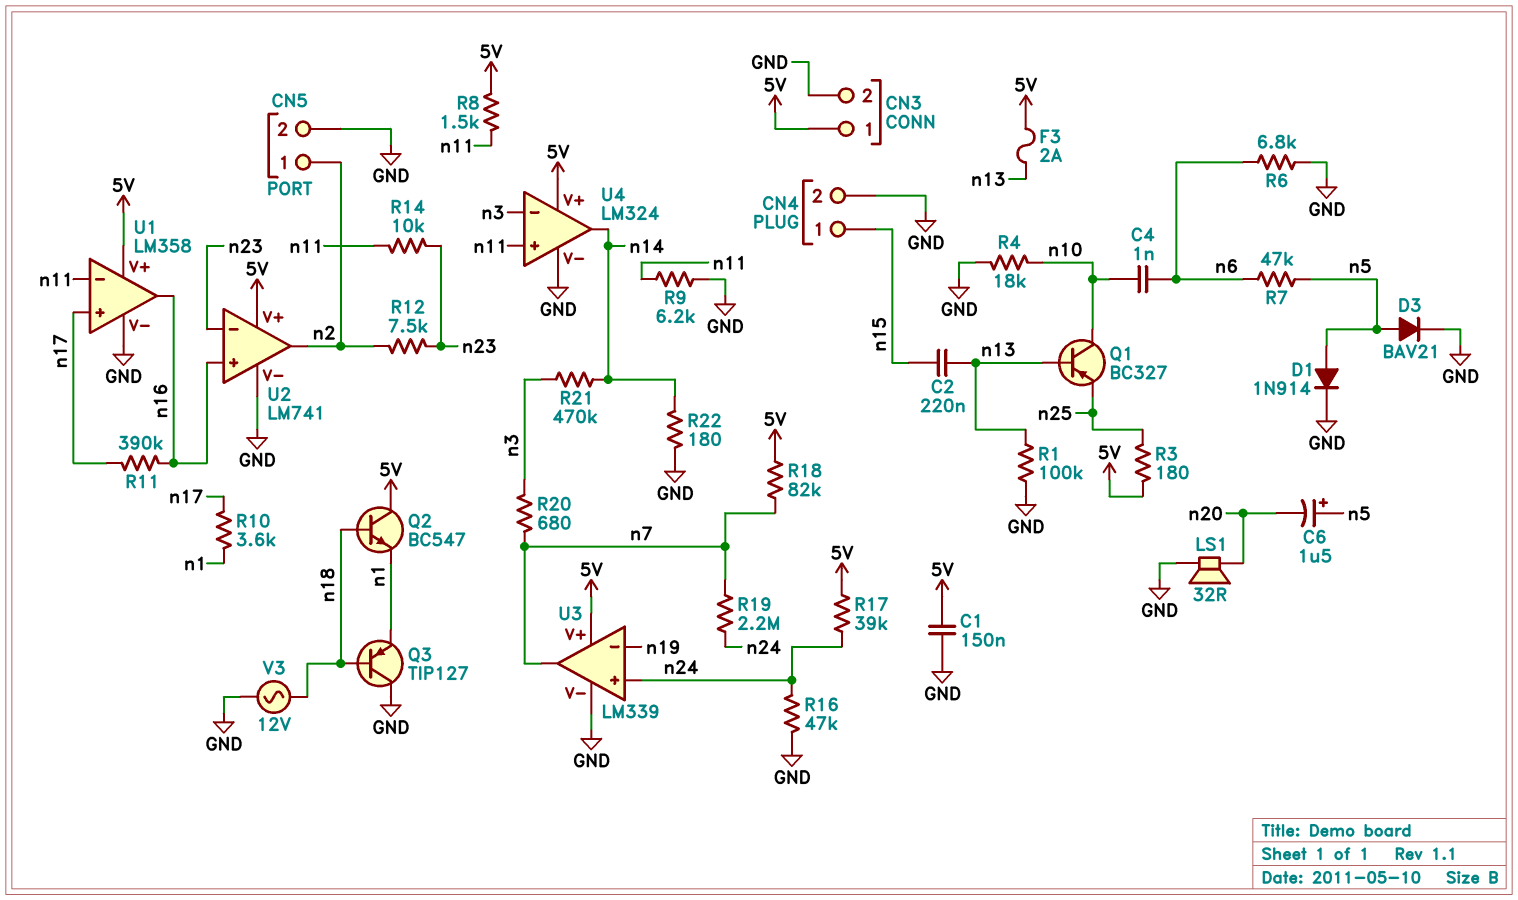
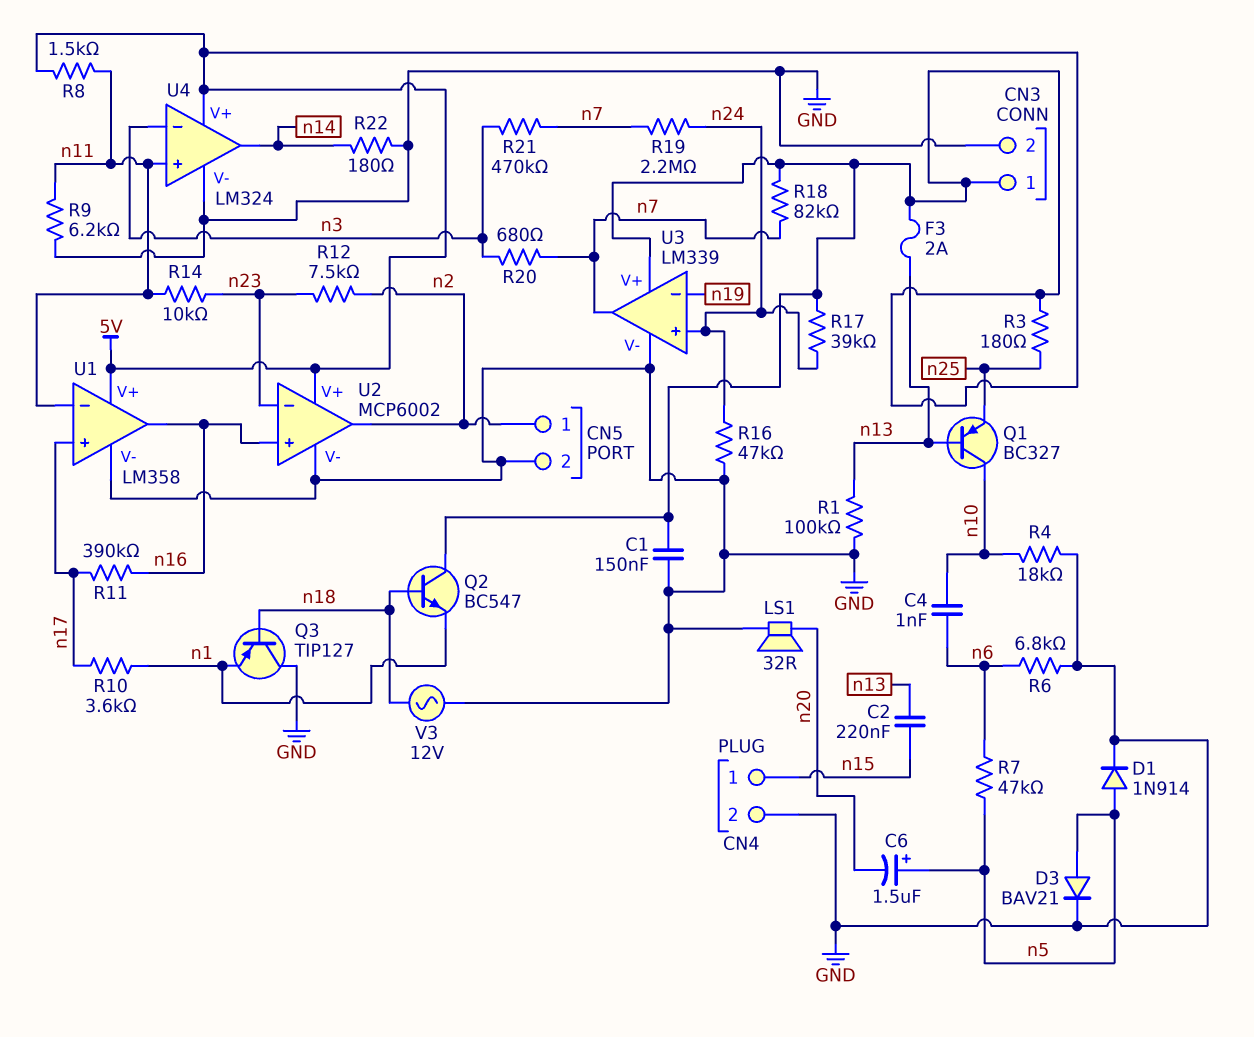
R21: 470k (n3, n14) -> 470k (n3, n7)
U2: LM741 -> MCP6002

